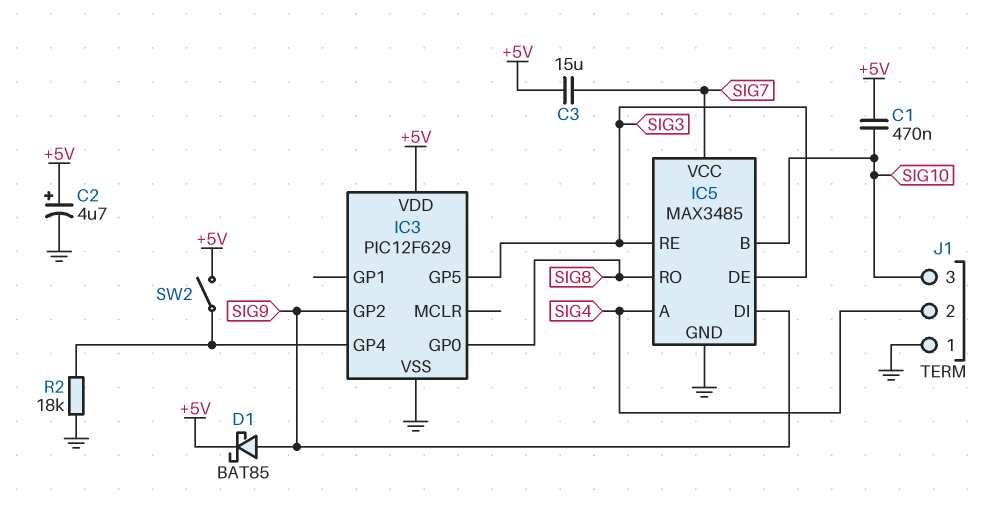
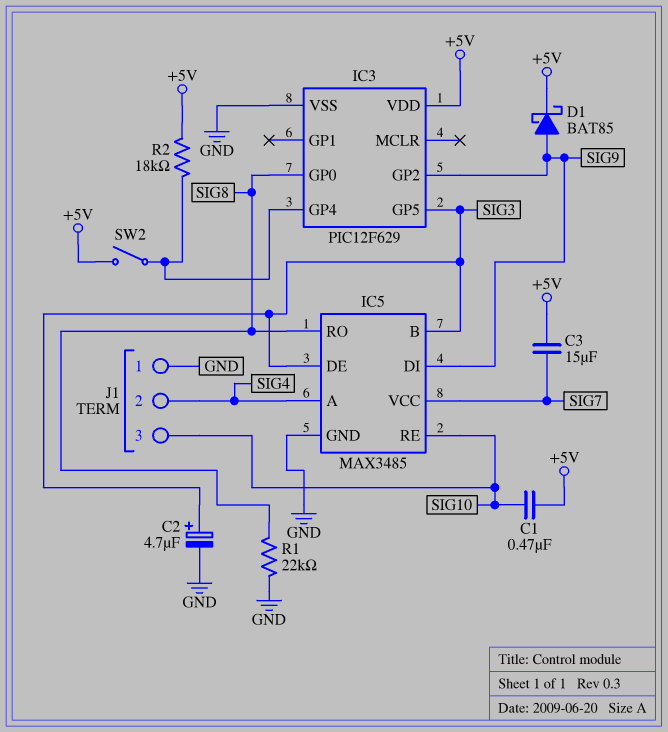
C2: 4.7uF (plus +5V, minus GND) -> 4.7uF (plus SIG3, minus GND)
IC5 pin B: SIG10 -> SIG3
IC5 pin RE: SIG3 -> SIG10
R1: none -> 22k (GND, SIG8)
R2: 18k (GND, IC3/GP4) -> 18k (+5V, IC3/GP4)

